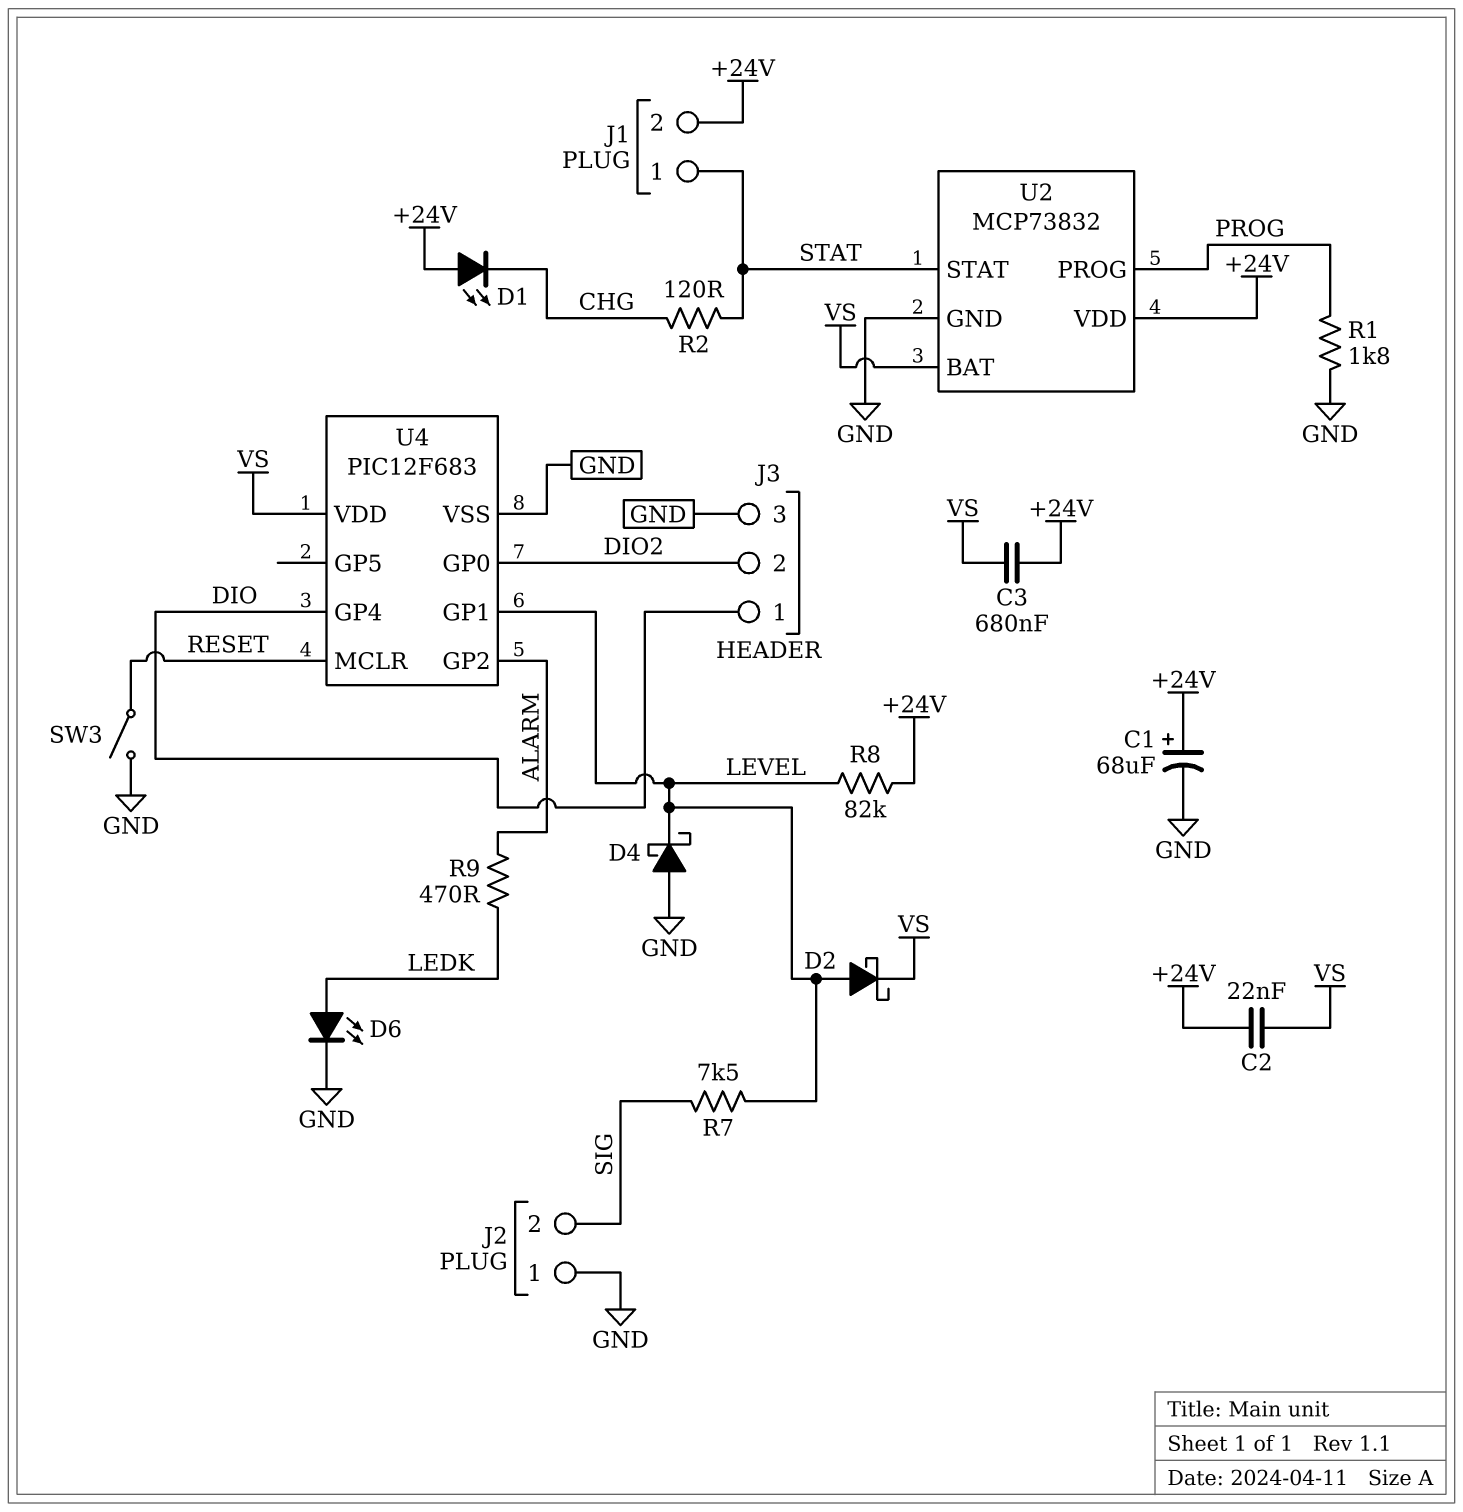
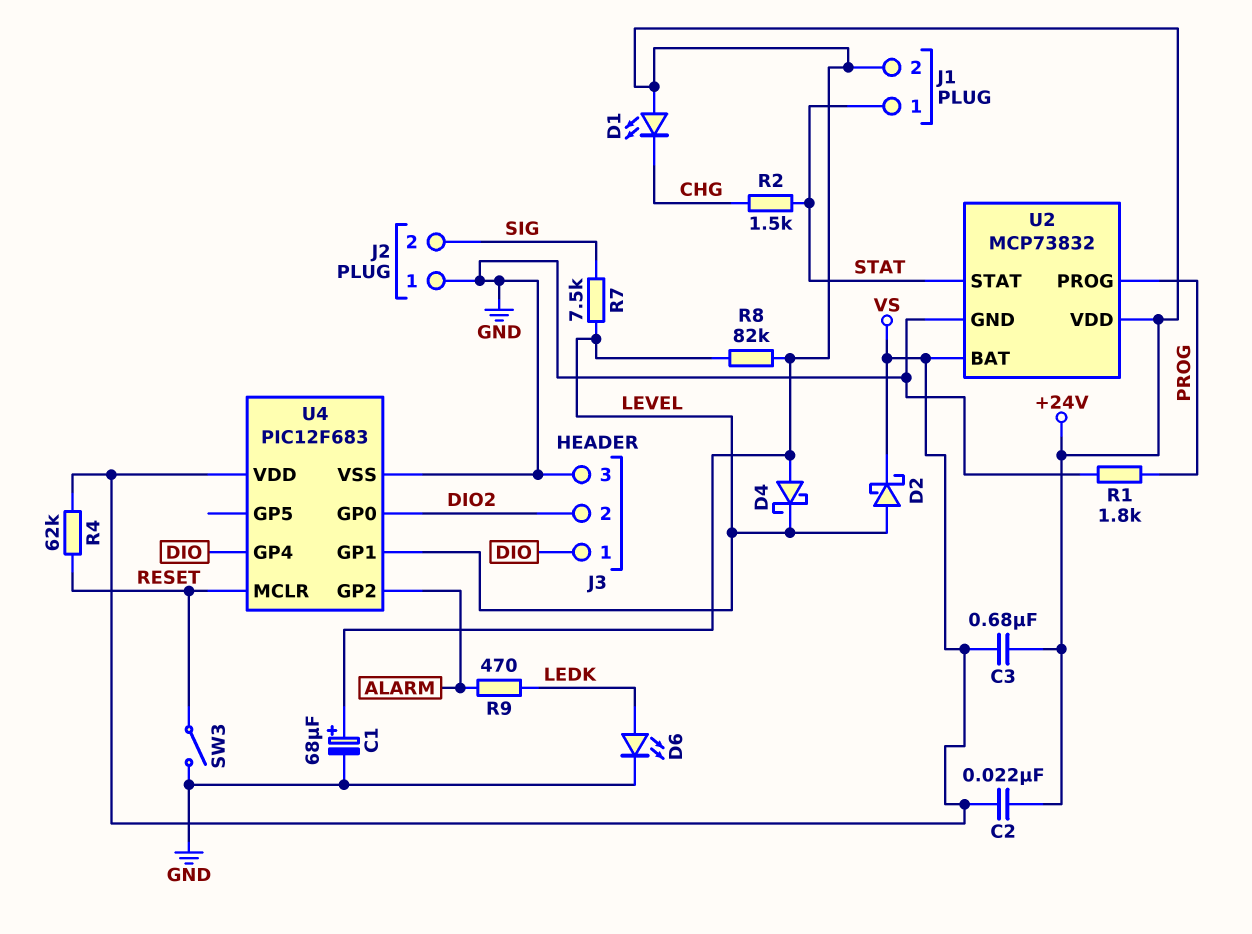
D4: schottky (A GND, K LEVEL) -> schottky (A +24V, K LEVEL)
R2: 120 (CHG, STAT) -> 1.5k (CHG, STAT)
R4: none -> 62k (RESET, VS)

